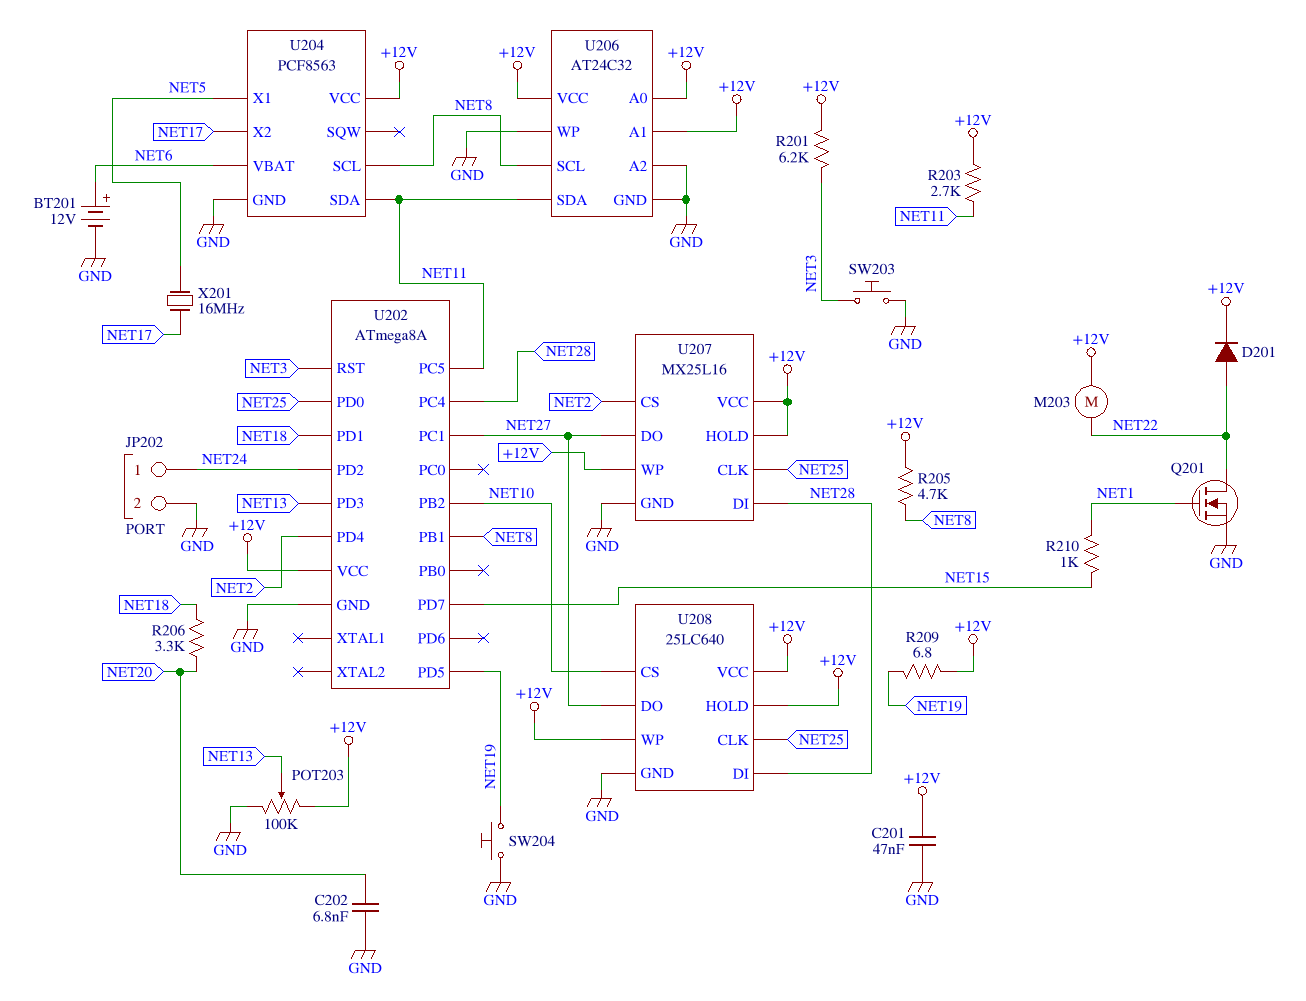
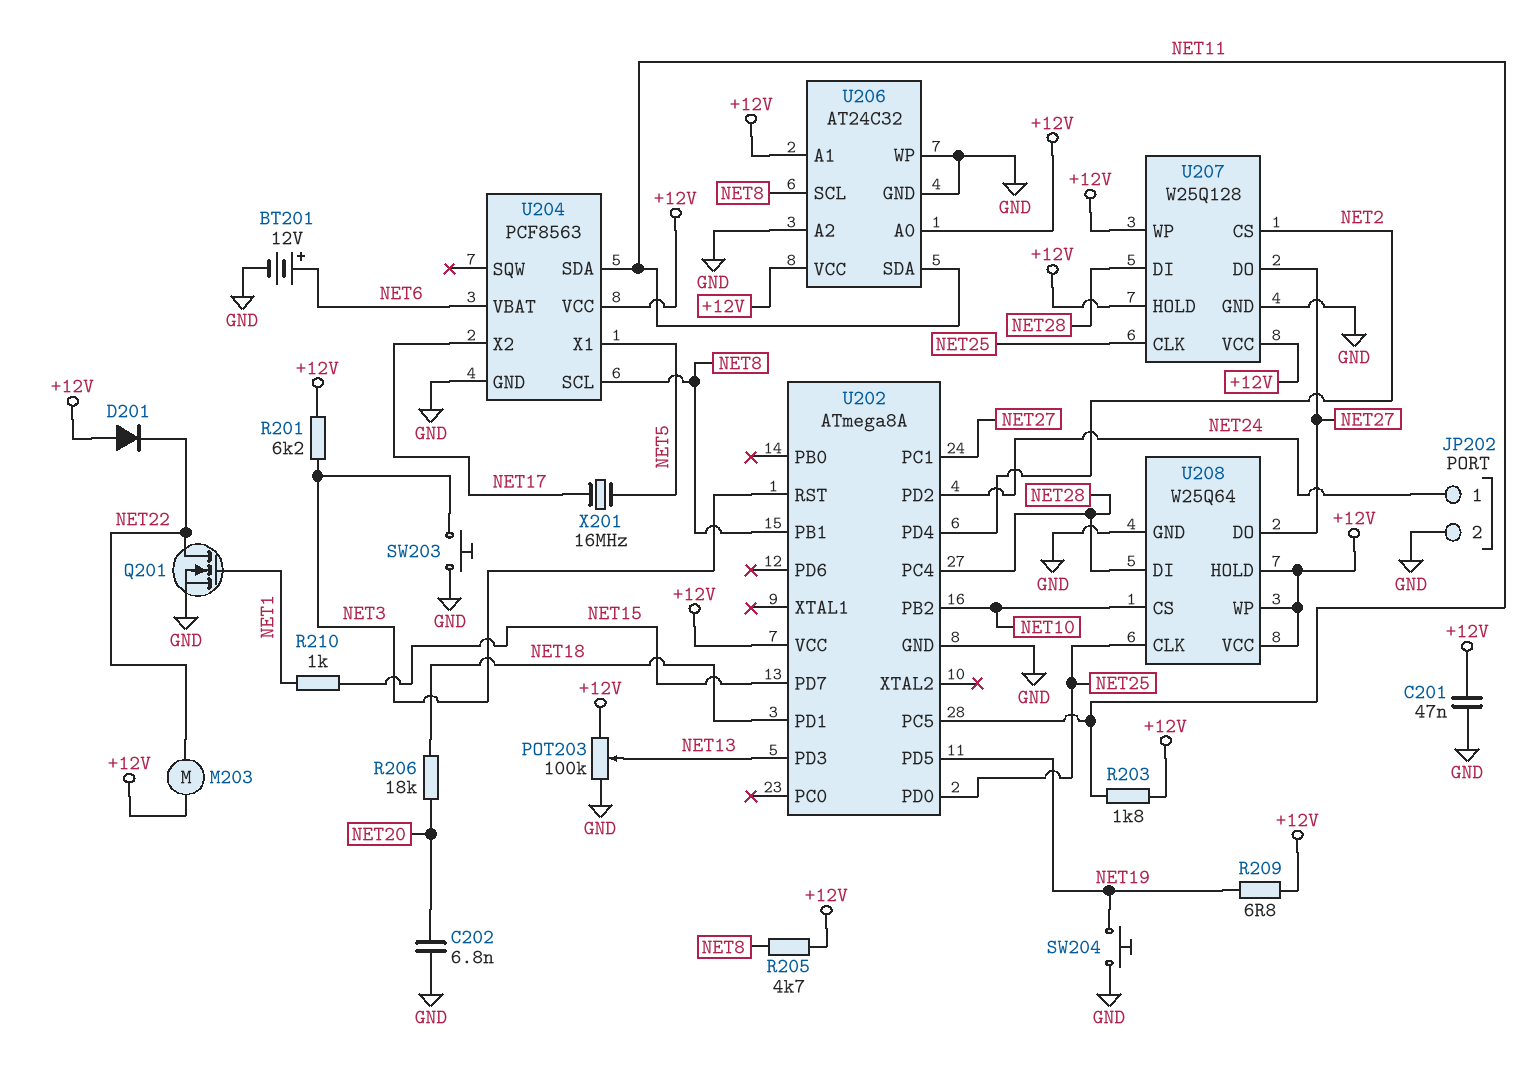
D201: diode (A NET22, K +12V) -> diode (A +12V, K NET22)
R203: 2.7k (+12V, NET11) -> 1.8k (+12V, NET11)
R206: 3.3k (NET18, NET20) -> 18k (NET18, NET20)
U207: MX25L16 -> W25Q128
U208: 25LC640 -> W25Q64

